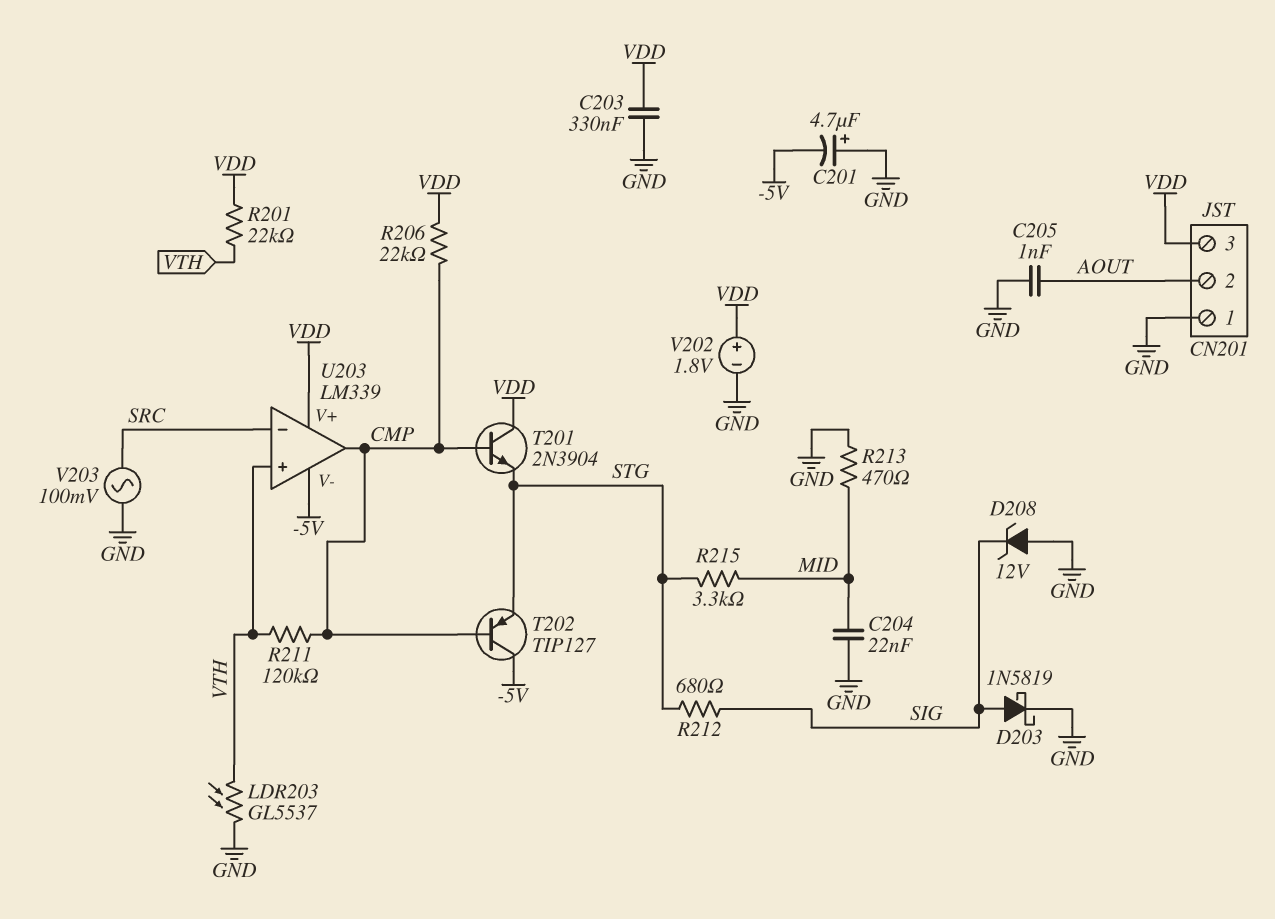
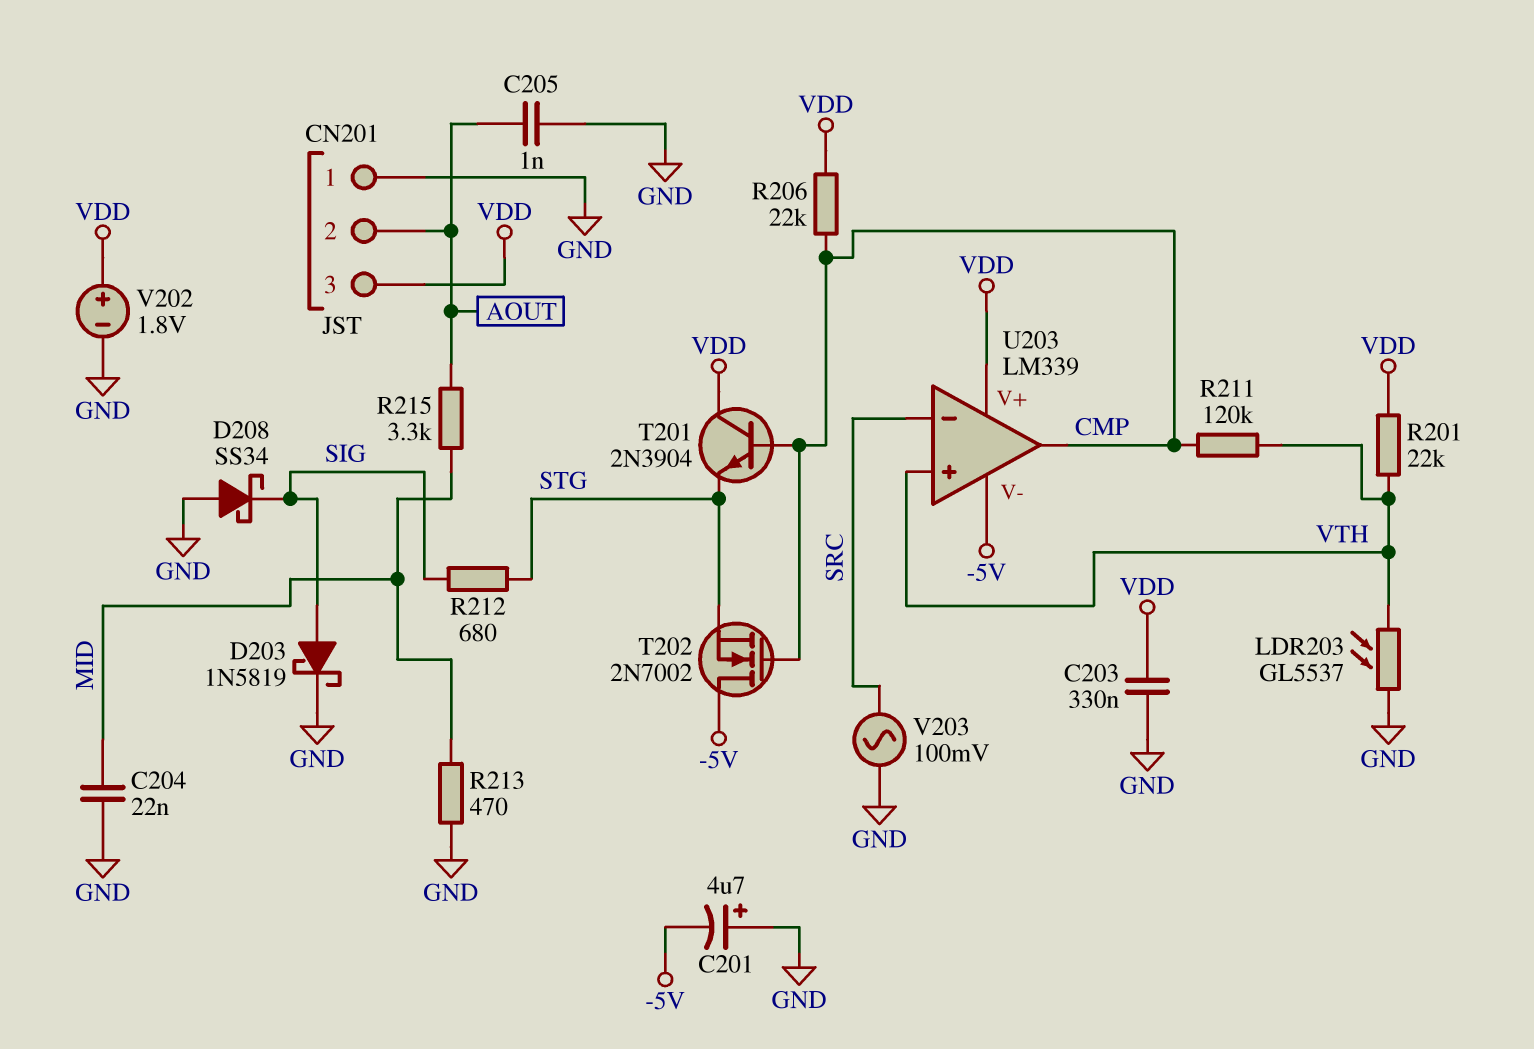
D208: zener 12V (A GND, K SIG) -> schottky SS34 (A GND, K SIG)
R215: 3.3k (MID, STG) -> 3.3k (AOUT, MID)
T202: PNP TIP127 (B CMP, C -5V, E STG) -> NMOS 2N7002 (G CMP, D -5V, S STG)

